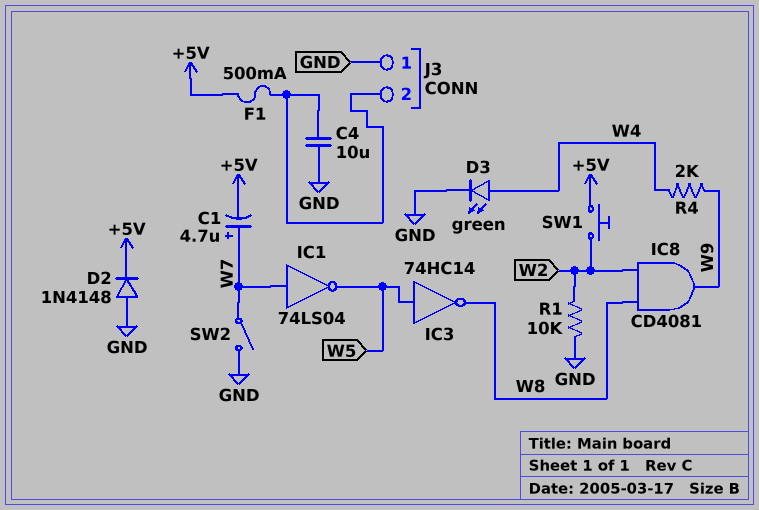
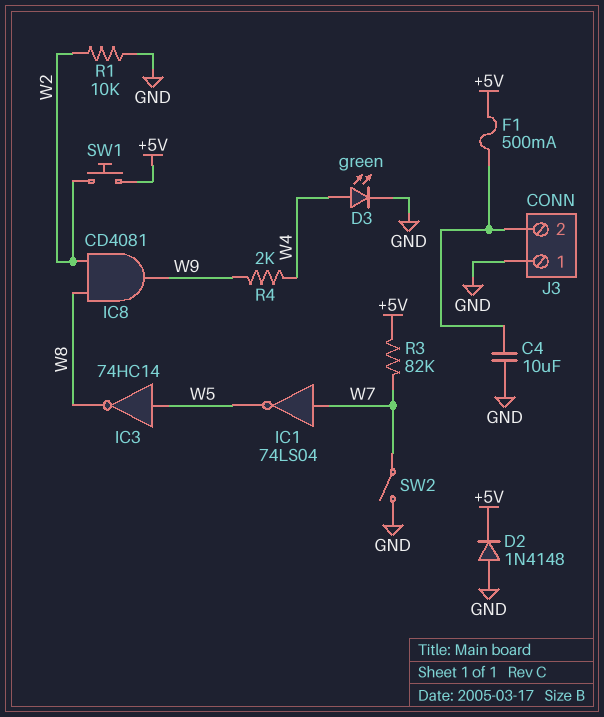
C1: 4.7uF (plus W7, minus +5V) -> none
R3: none -> 82k (+5V, W7)

